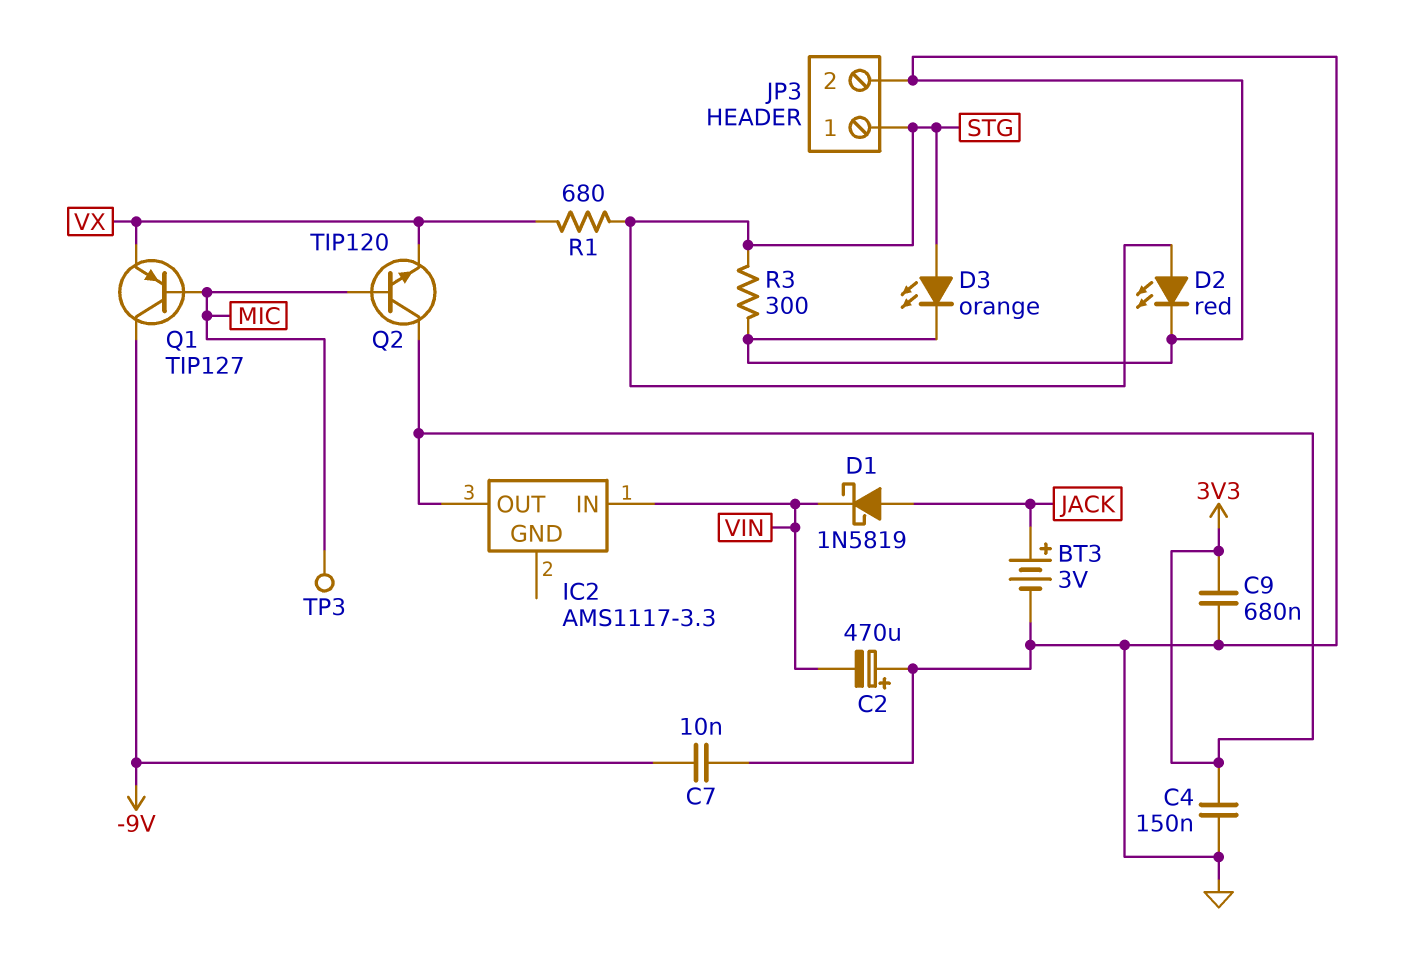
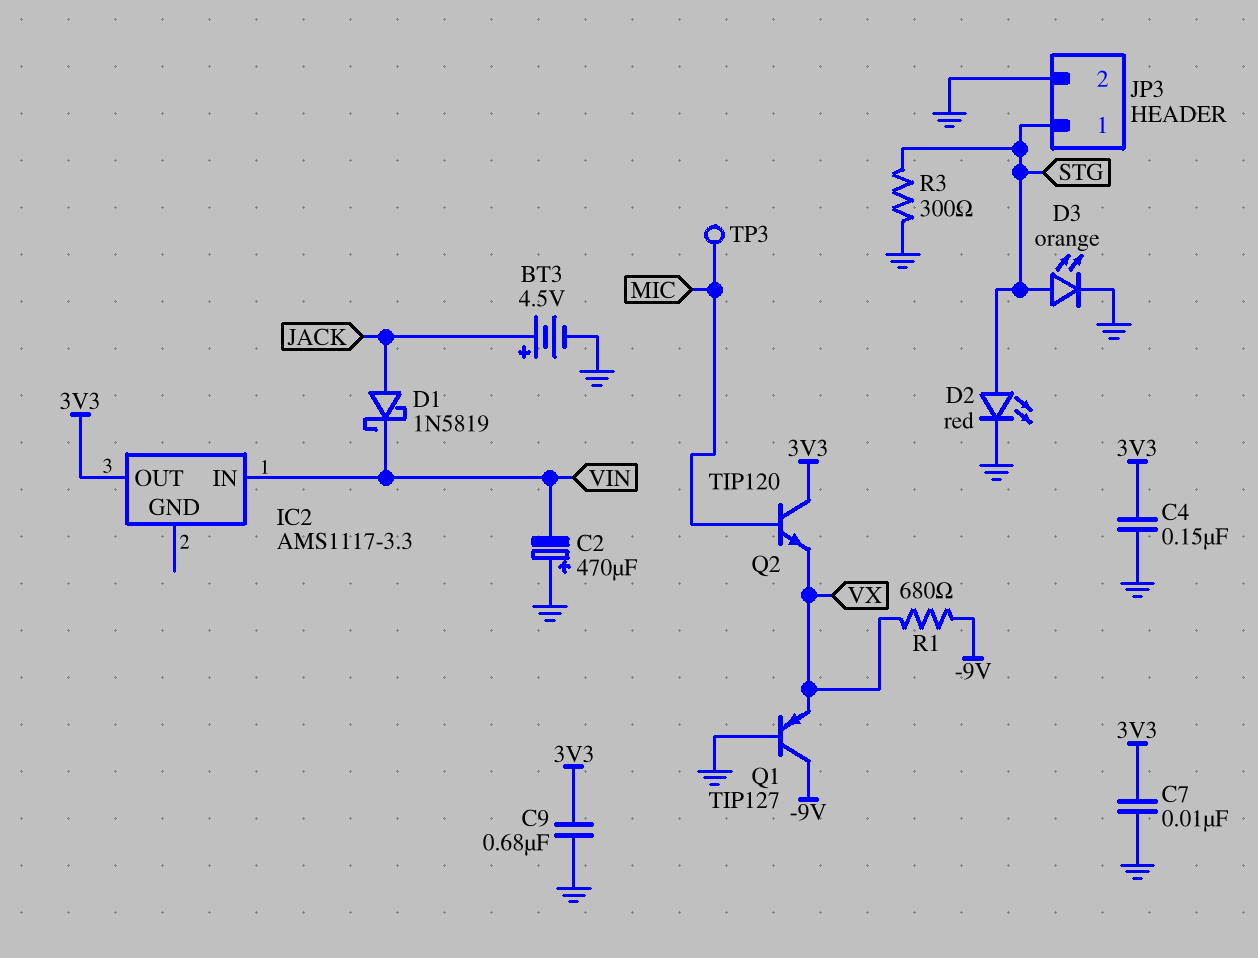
BT3: 3V (plus JACK, minus GND) -> 4.5V (plus JACK, minus GND)
C7: 10nF (-9V, GND) -> 10nF (3V3, GND)
Q1: PNP TIP127 (B MIC, C -9V, E VX) -> PNP TIP127 (B GND, C -9V, E VX)
R1: 680 (STG, VX) -> 680 (-9V, VX)

